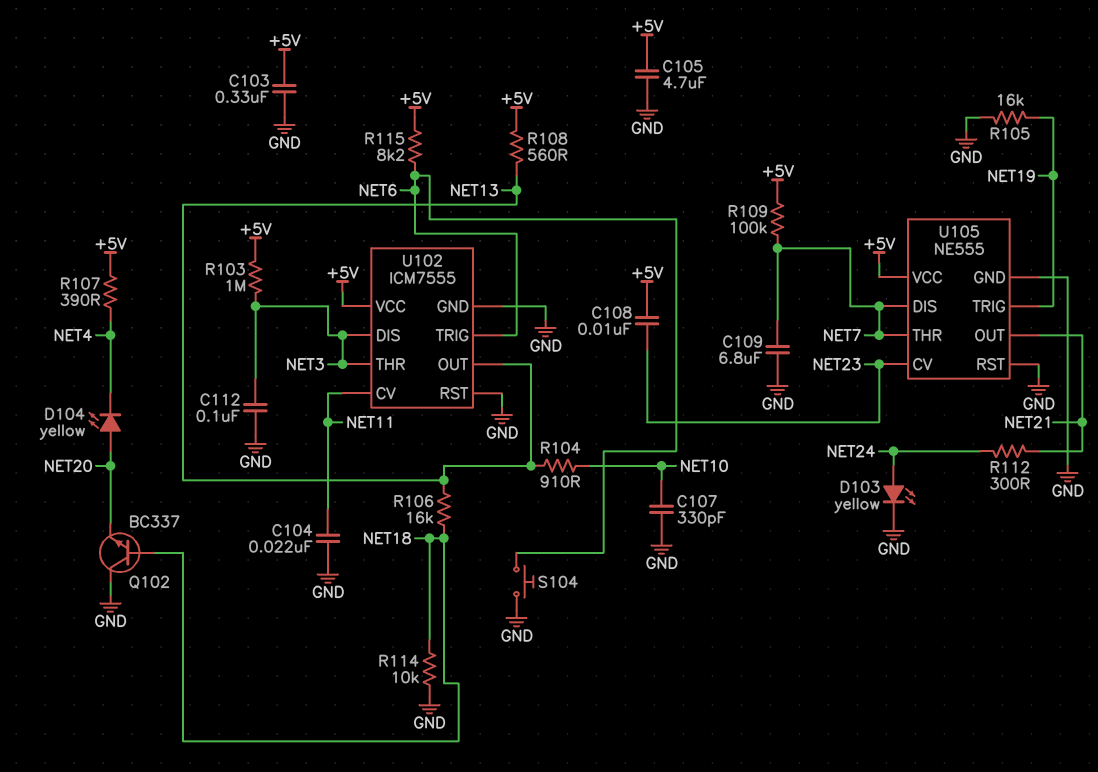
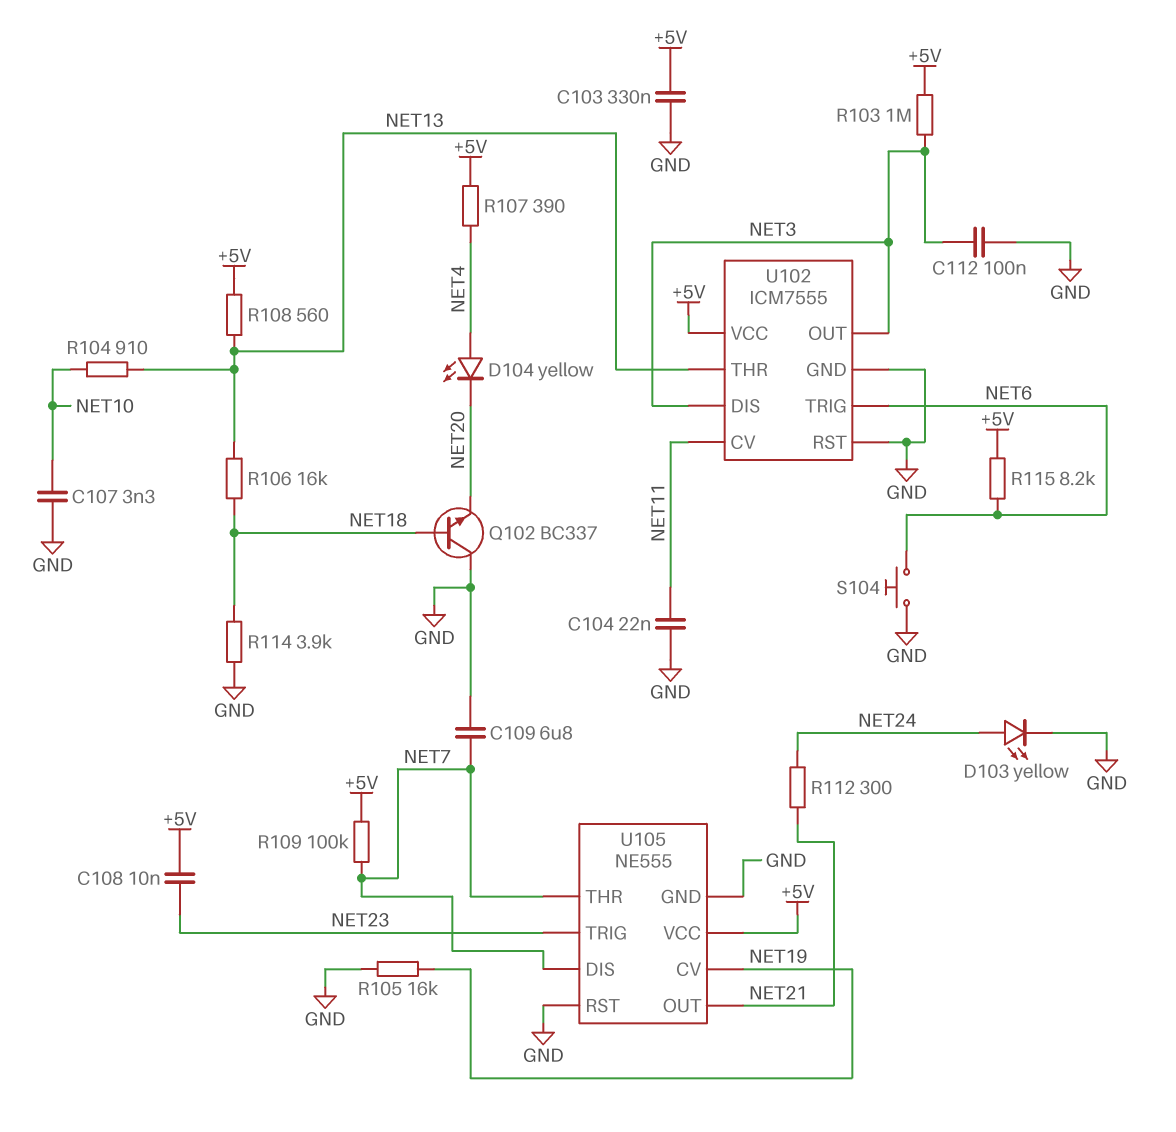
C105: 4.7uF (+5V, GND) -> none
C107: 330pF (GND, NET10) -> 3.3nF (GND, NET10)
D104: LED yellow (A NET20, K NET4) -> LED yellow (A NET4, K NET20)
R114: 10k (GND, NET18) -> 3.9k (GND, NET18)
U102 pin OUT: NET13 -> NET3
U102 pin THR: NET3 -> NET13
U105 pin CV: NET23 -> NET19
U105 pin TRIG: NET19 -> NET23

